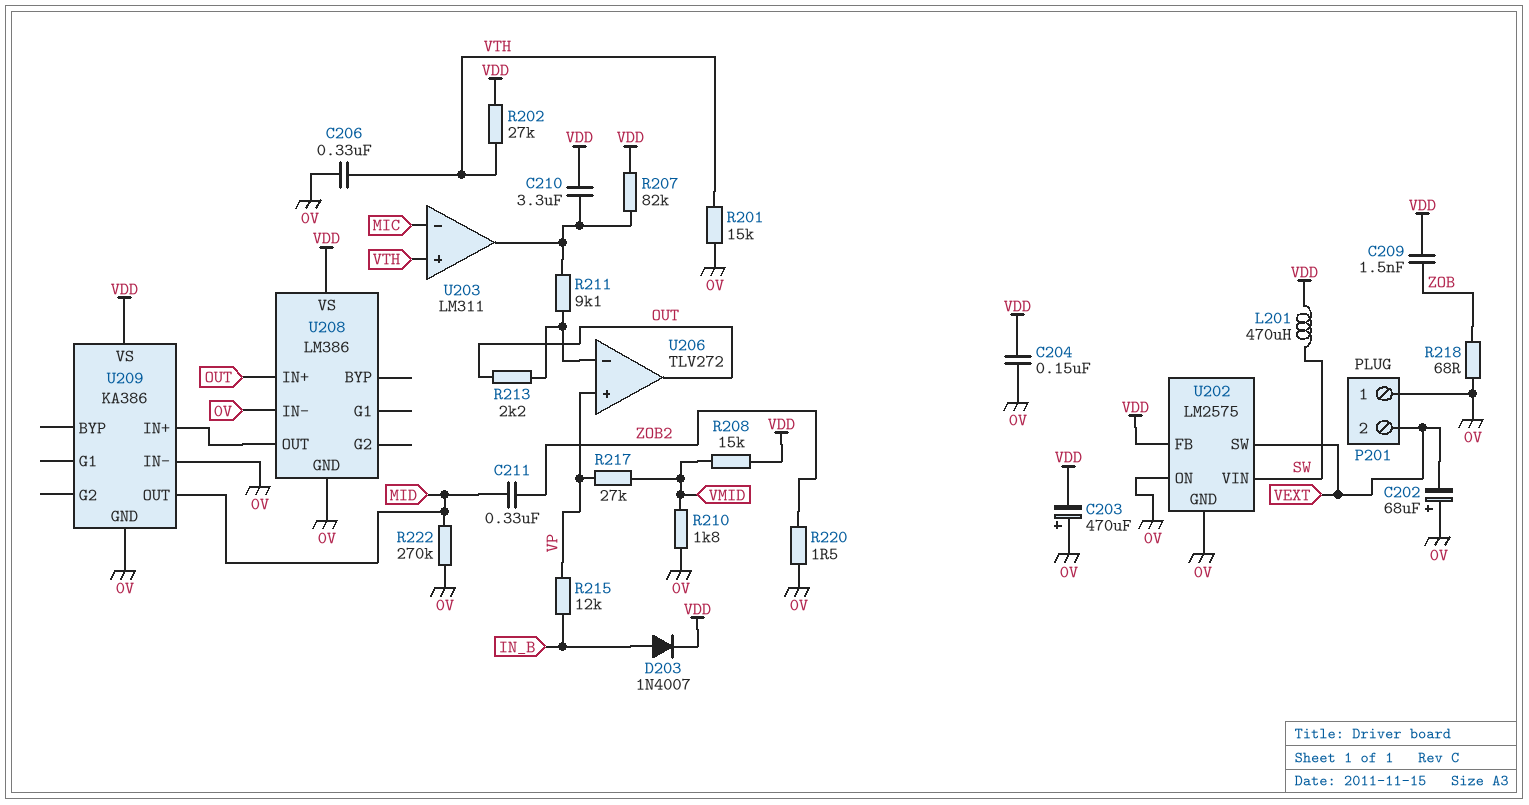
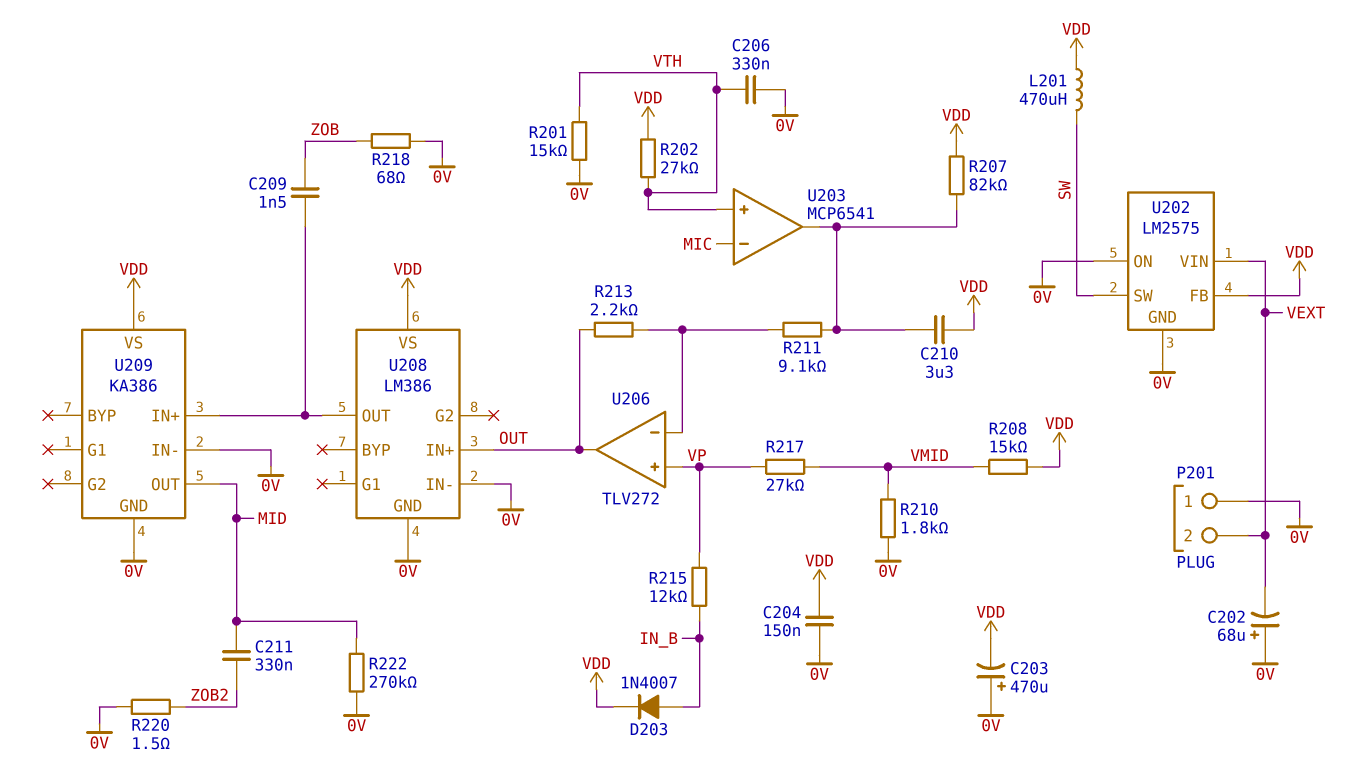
C209: 1.5nF (VDD, ZOB) -> 1.5nF (U208/OUT, ZOB)
U202 pin SW: VEXT -> SW
U202 pin VIN: SW -> VEXT
U203: LM311 -> MCP6541

